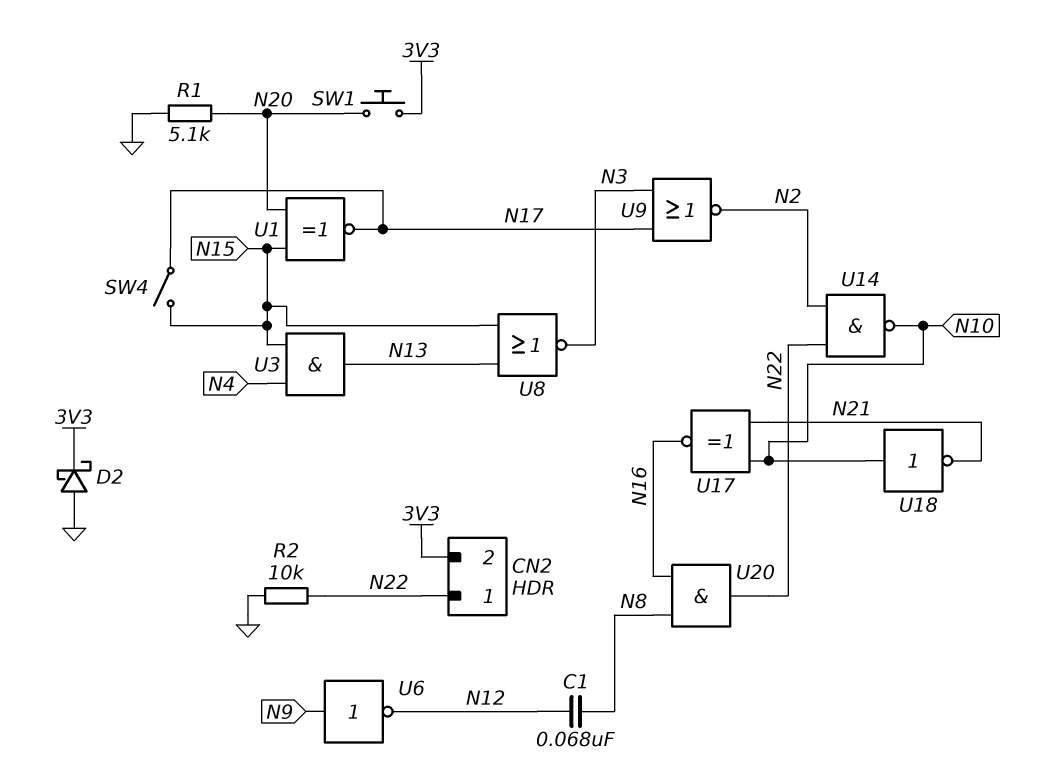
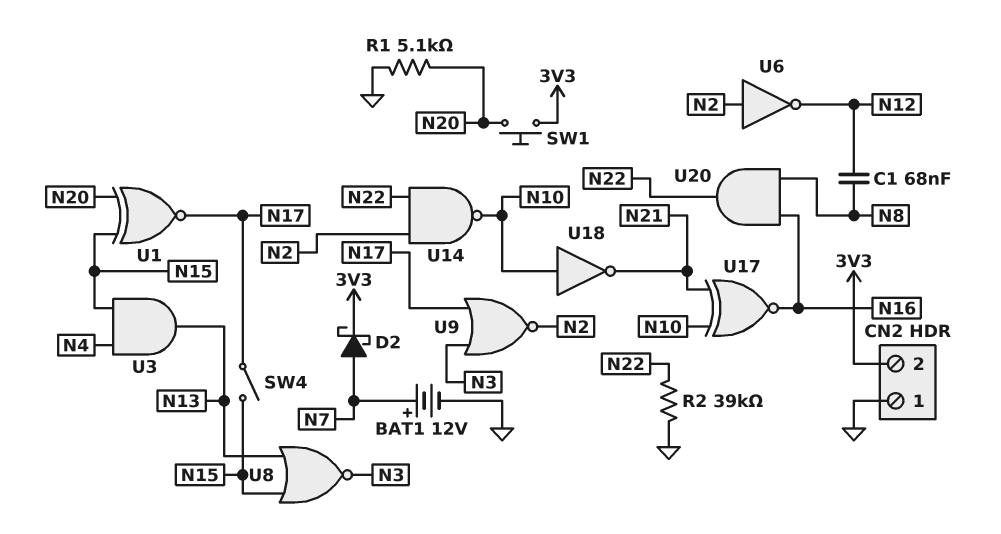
BAT1: none -> 12V (plus N7, minus GND)
CN2 pin 1: N22 -> GND
D2: schottky (A GND, K 3V3) -> schottky (A N7, K 3V3)
R2: 10k (GND, N22) -> 39k (GND, N22)
U6: NOT (in N9, out N12) -> NOT (in N2, out N12)

